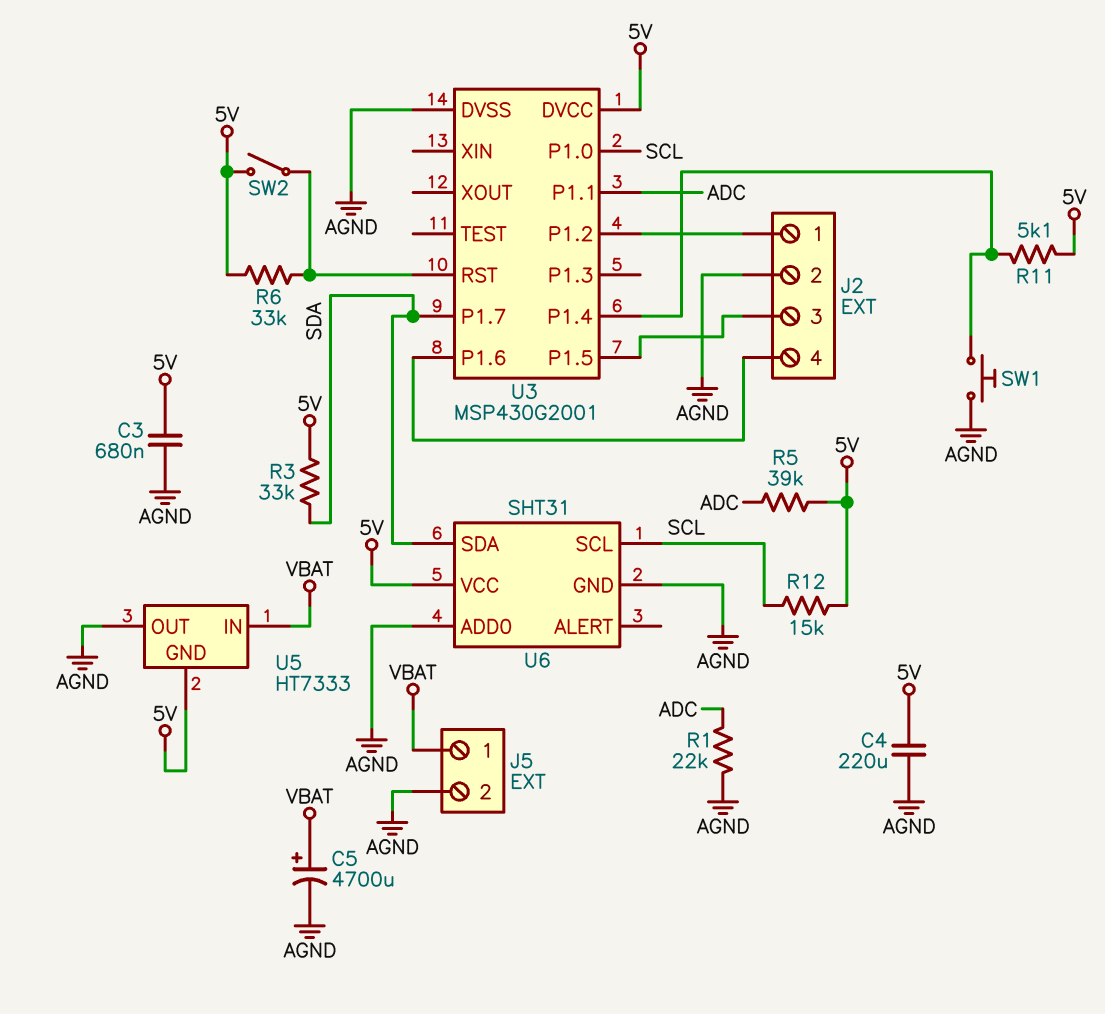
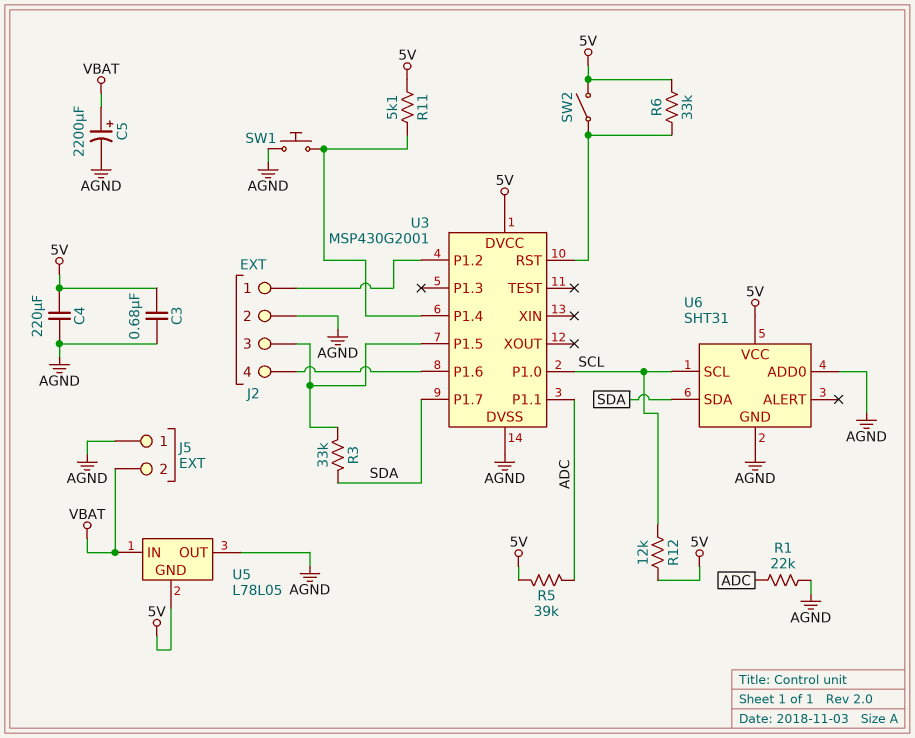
C5: 4700uF (plus VBAT, minus AGND) -> 2200uF (plus VBAT, minus AGND)
J5 pin 1: VBAT -> AGND
J5 pin 2: AGND -> VBAT
R3: 33k (5V, SDA) -> 33k (J2/3, SDA)
R12: 15k (5V, SCL) -> 12k (5V, SCL)
U5: HT7333 -> L78L05

